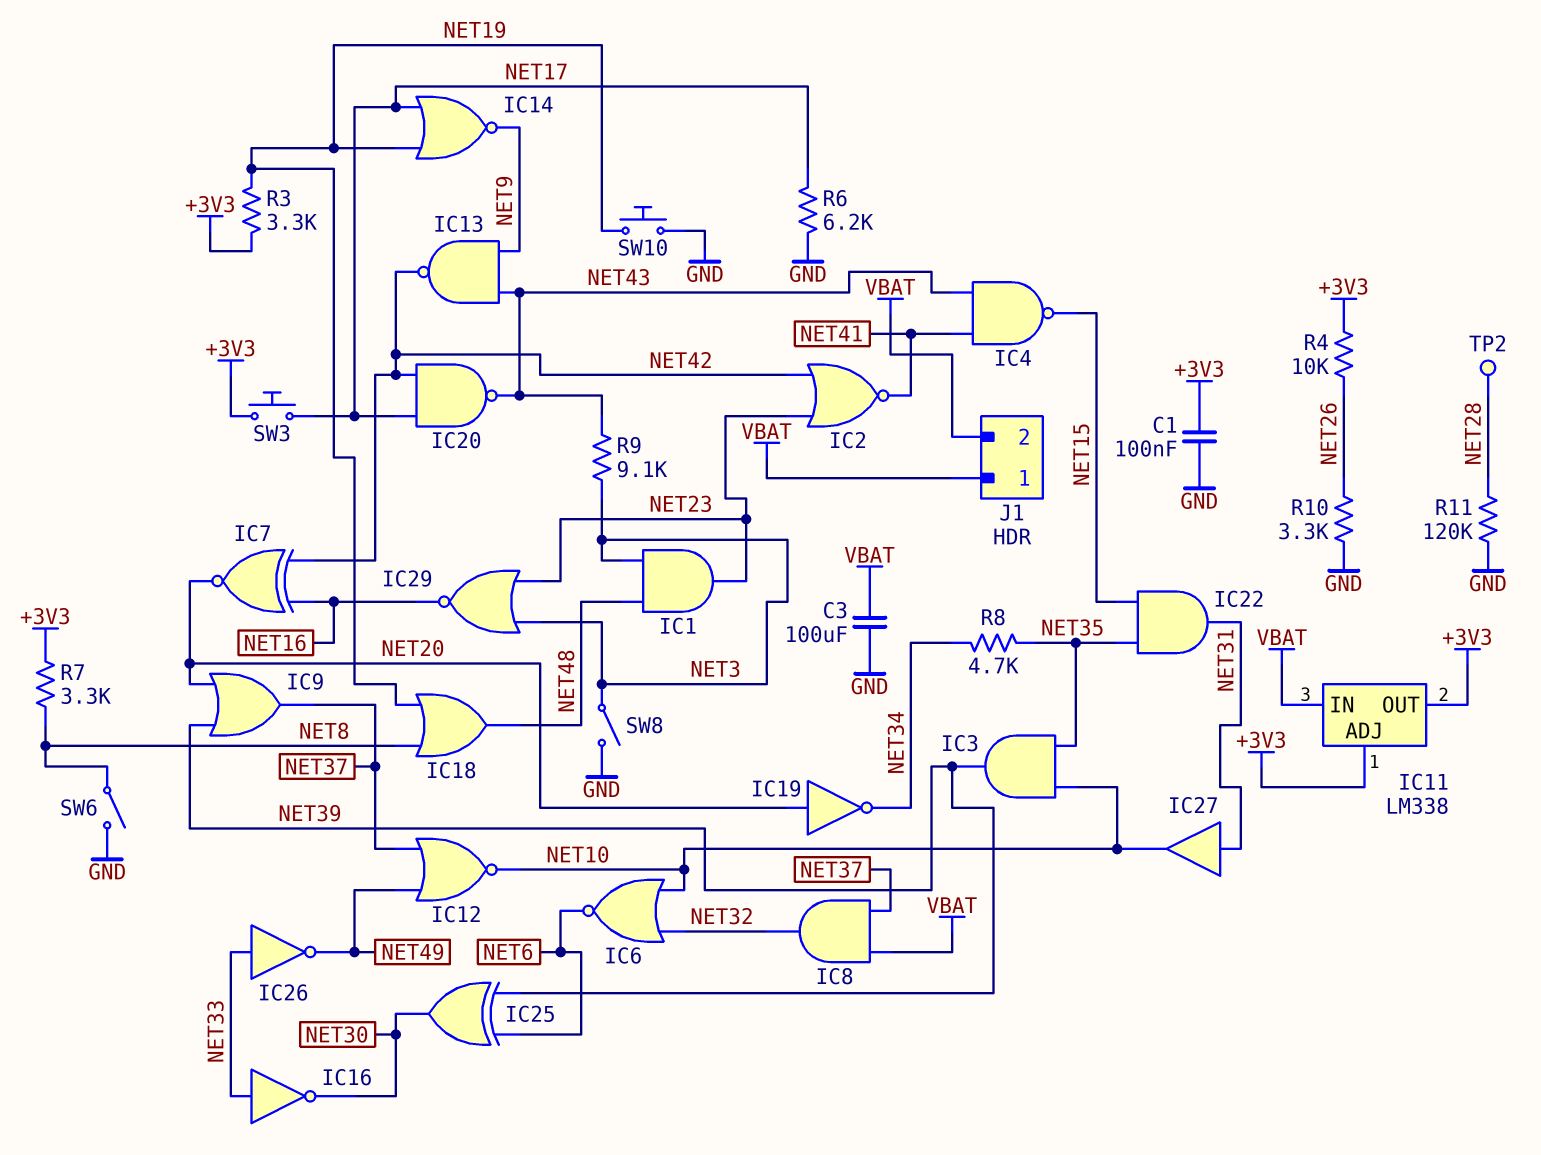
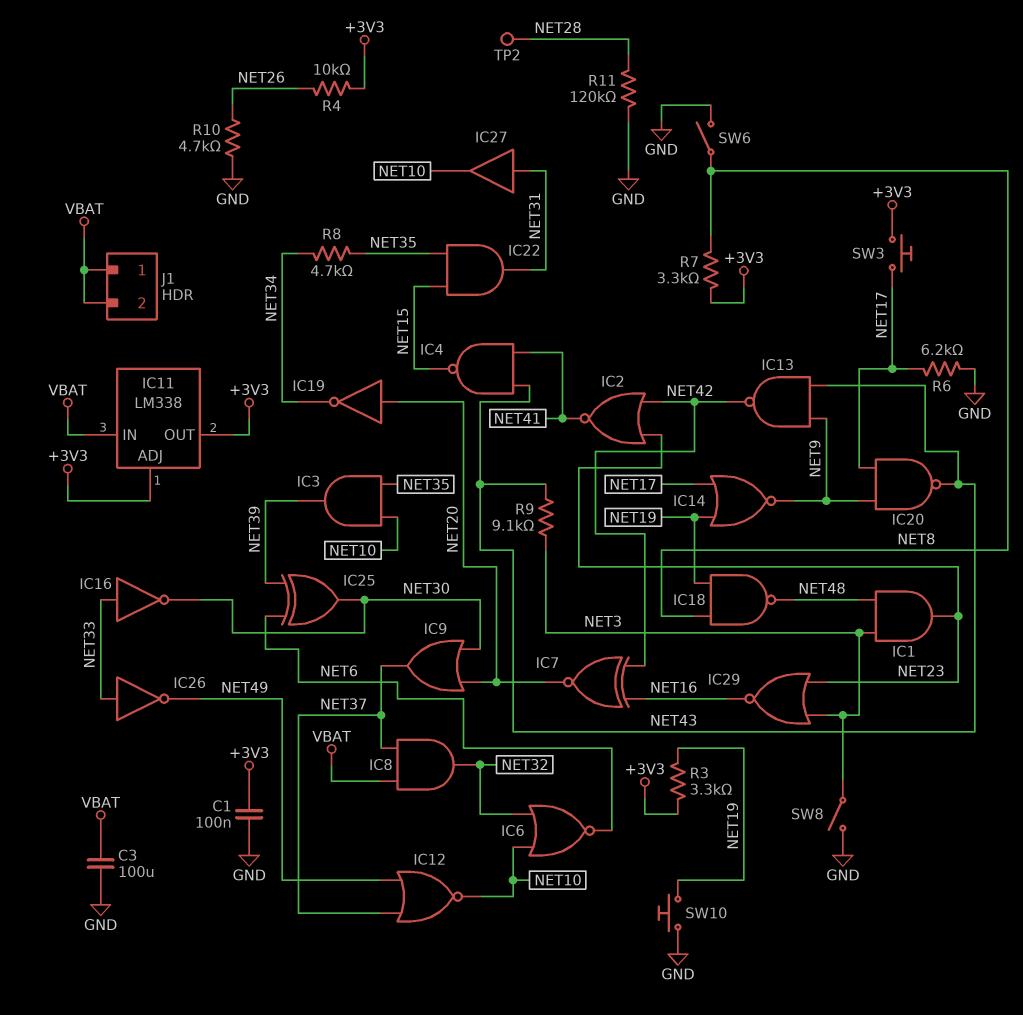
IC9: OR (in NET20, in NET39, out NET37) -> OR (in NET20, in NET30, out NET37)
IC18: OR (in NET8, in NET19, out NET48) -> NAND (in NET8, in NET19, out NET48)
IC20: NAND (in NET17, in NET42, out NET43) -> NAND (in NET9, in NET17, out NET43)
R10: 3.3k (GND, NET26) -> 4.7k (GND, NET26)

